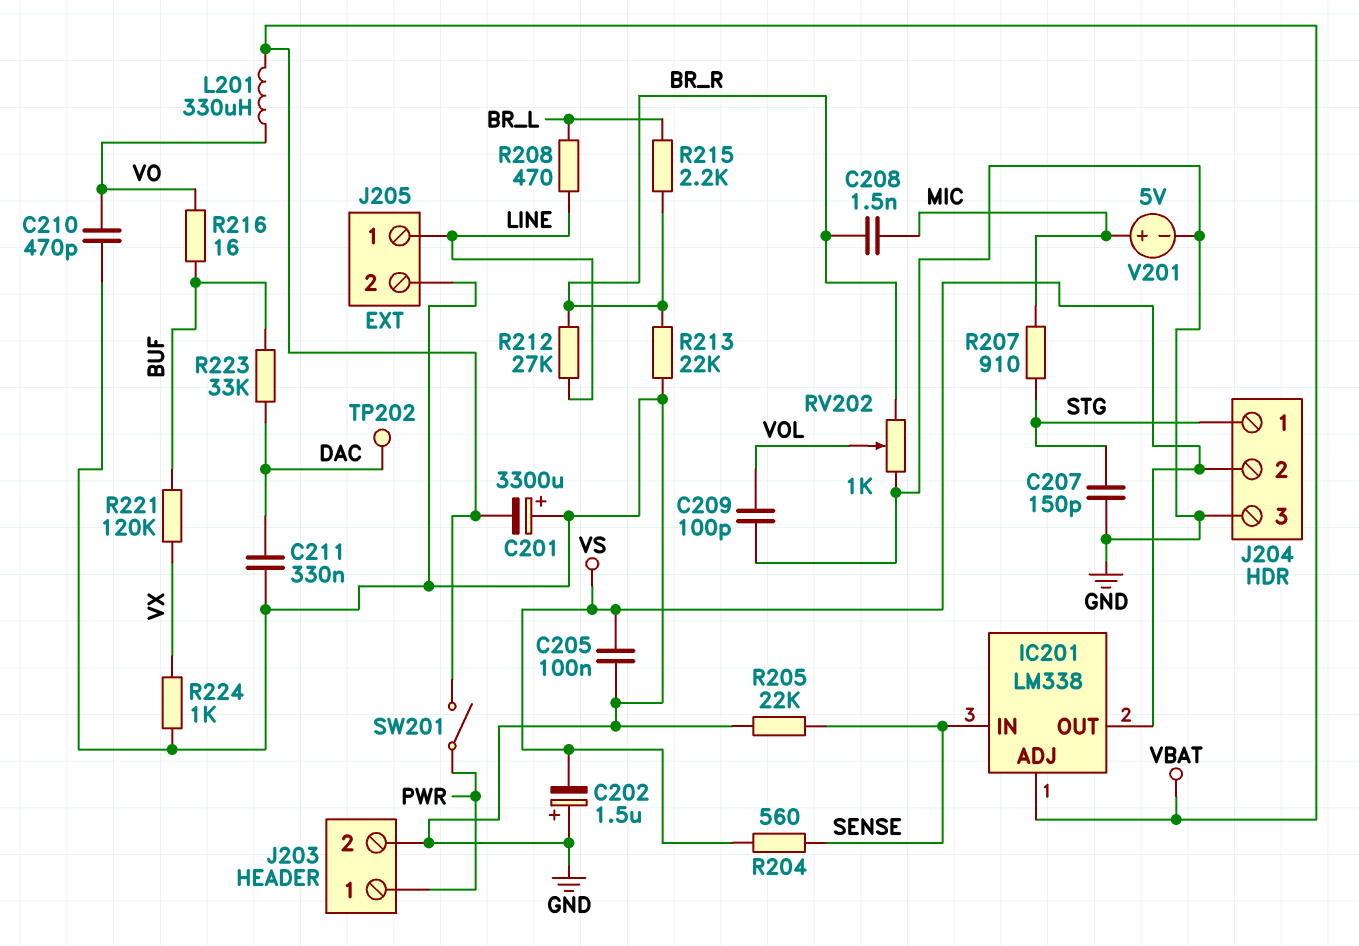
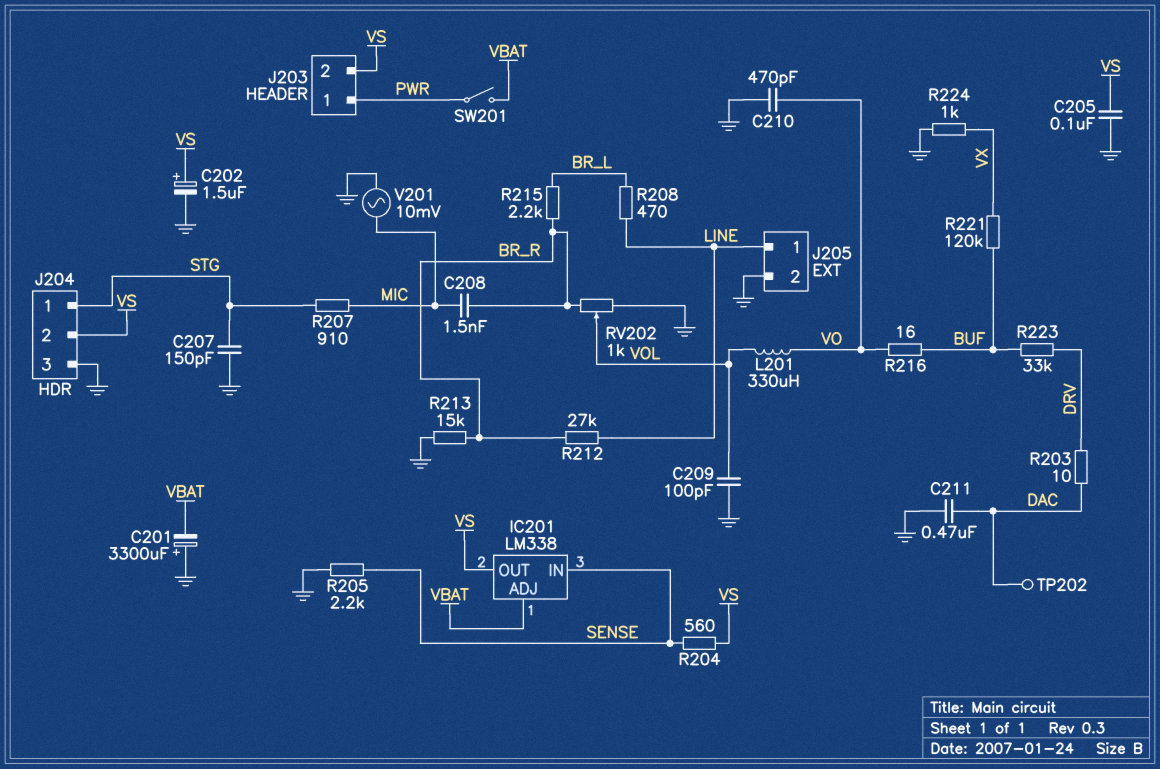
C202: 1.5uF (plus GND, minus VS) -> 1.5uF (plus VS, minus GND)
C211: 330nF (DAC, GND) -> 470nF (DAC, GND)
J203 pin 2: GND -> VS
L201: 330uH (VBAT, VO) -> 330uH (VO, VOL)
R203: none -> 10 (DAC, DRV)
R205: 22k (GND, SENSE) -> 2.2k (GND, SENSE)
R213: 22k (BR_R, GND) -> 15k (BR_R, GND)
R223: 33k (BUF, DAC) -> 33k (BUF, DRV)
V201: 5V (plus MIC, minus GND) -> AC 10mV (GND, MIC)

